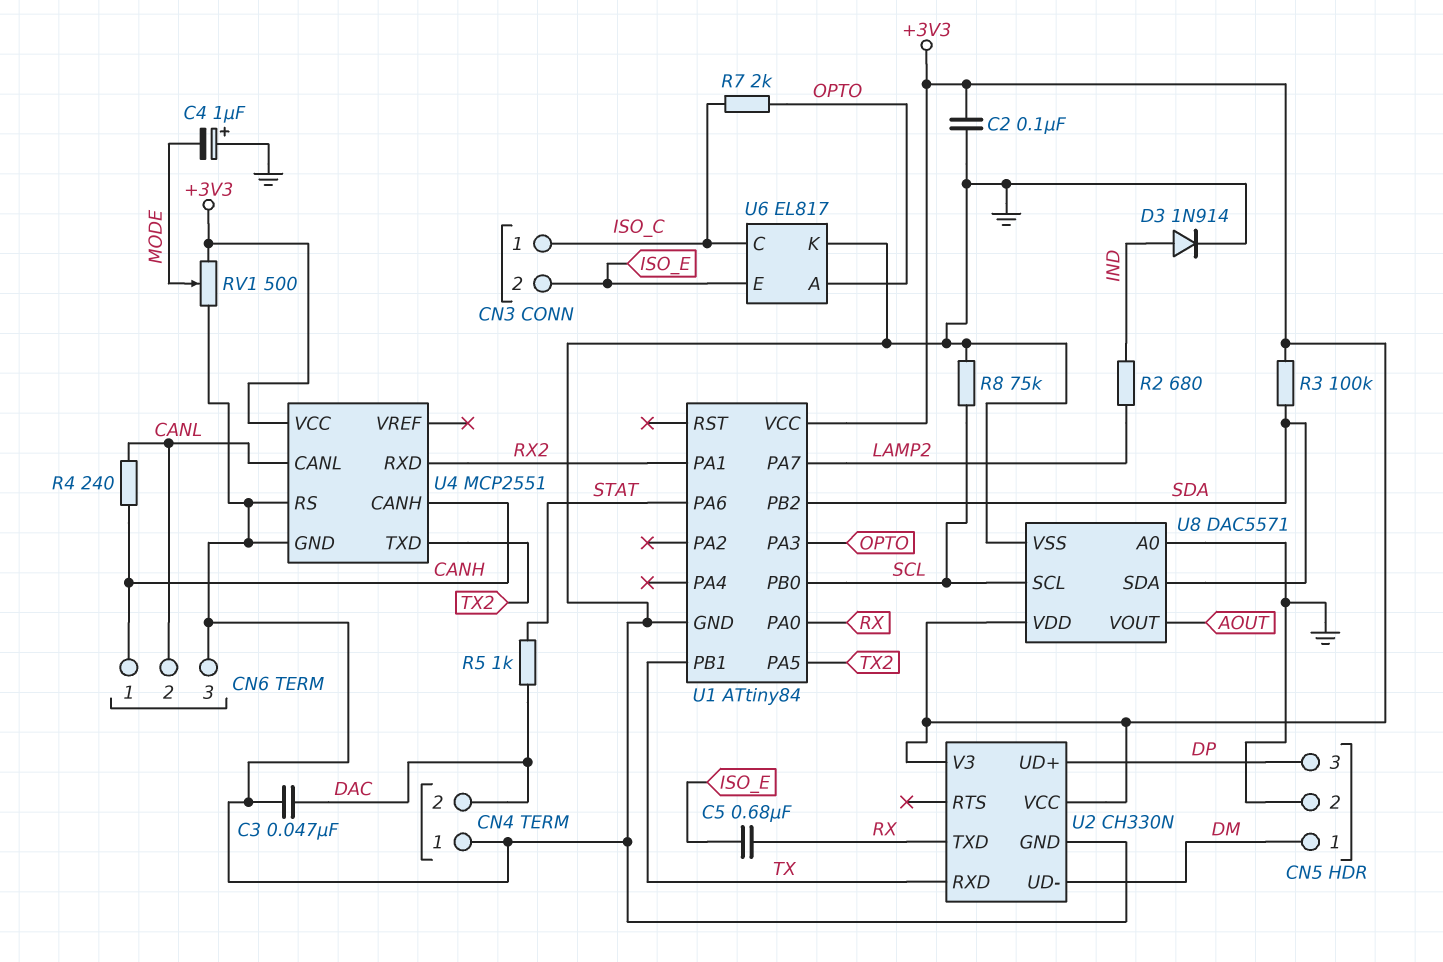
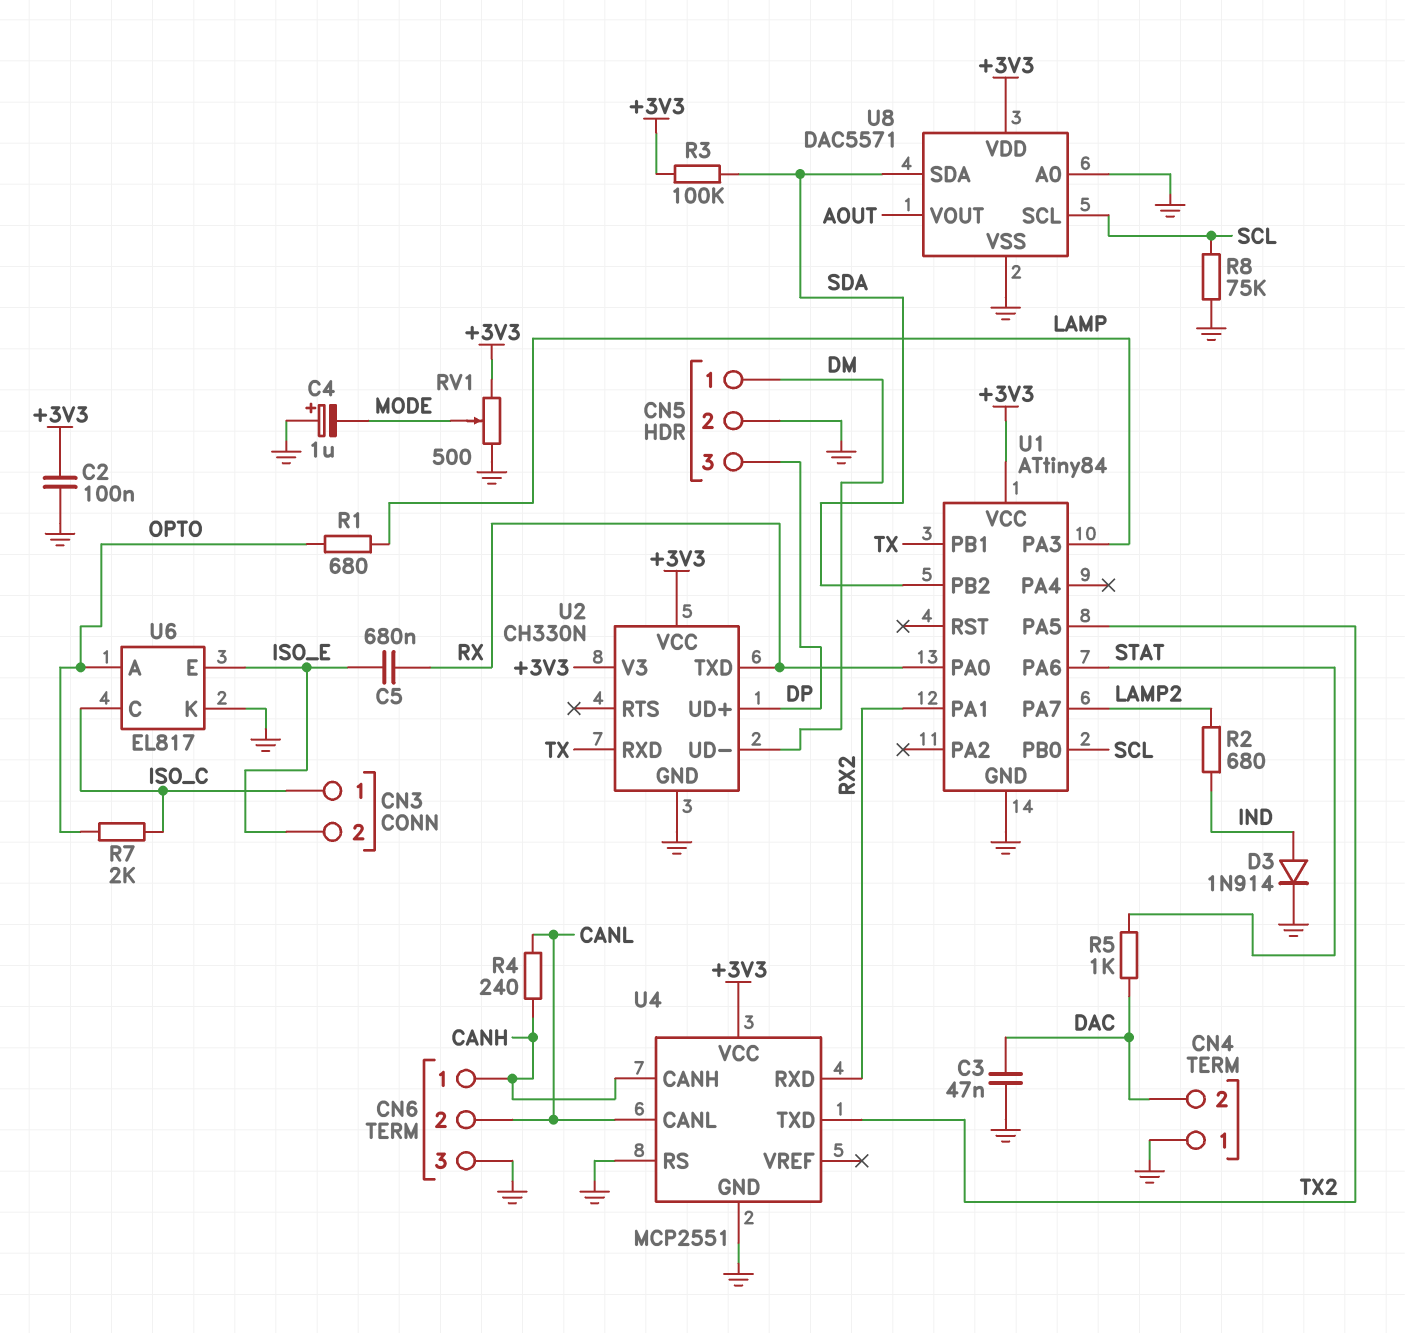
R1: none -> 680 (LAMP, OPTO)
U1 pin PA3: OPTO -> LAMP

